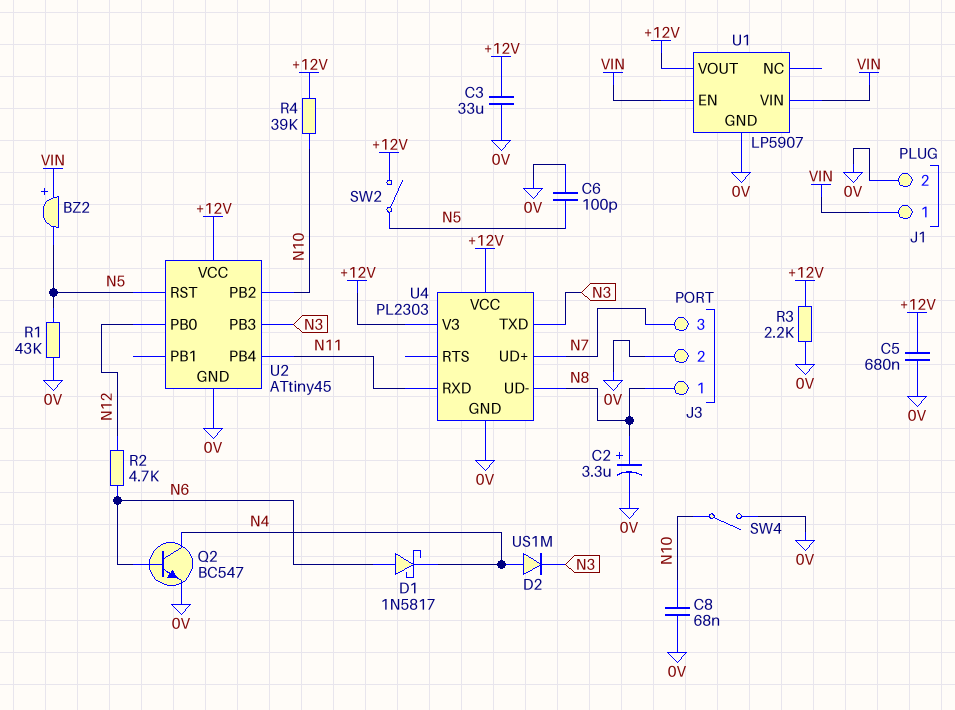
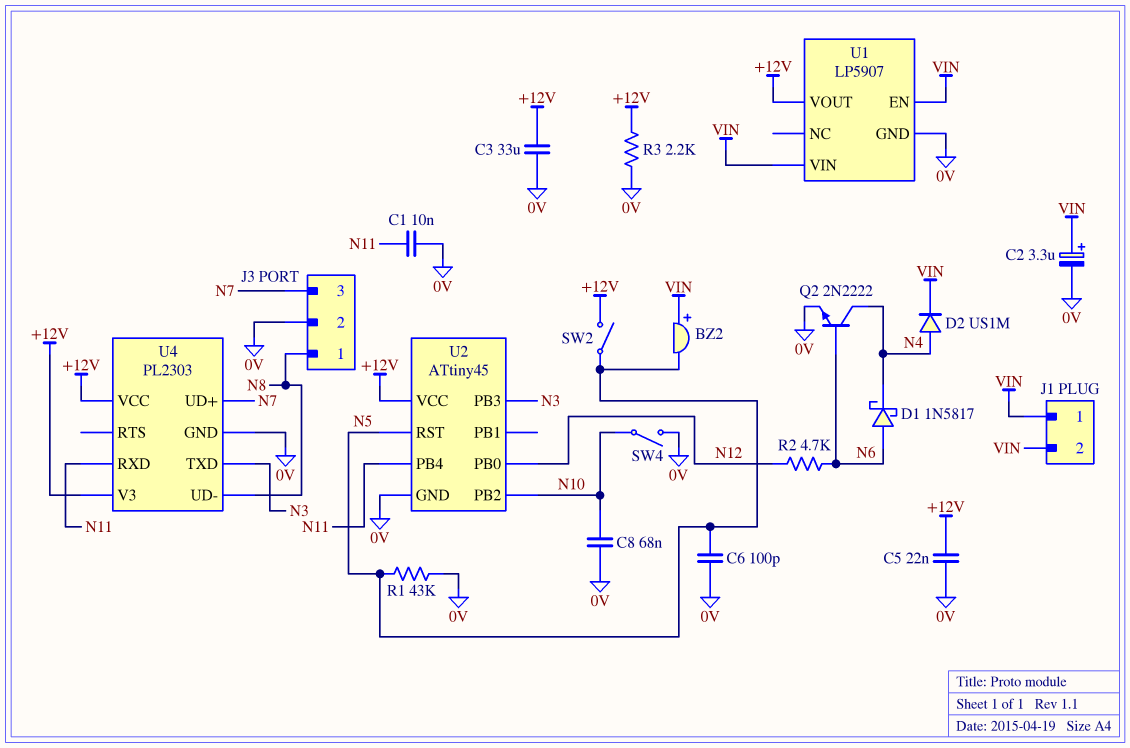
C1: none -> 10nF (0V, N11)
C2: 3.3uF (plus N8, minus 0V) -> 3.3uF (plus VIN, minus 0V)
C5: 680nF (+12V, 0V) -> 22nF (+12V, 0V)
D2: diode US1M (A N4, K N3) -> diode US1M (A N4, K VIN)
J1 pin 2: 0V -> VIN
Q2: NPN BC547 (B N6, C N4, E 0V) -> NPN 2N2222 (B N6, C N4, E 0V)
R4: 39k (+12V, N10) -> none

